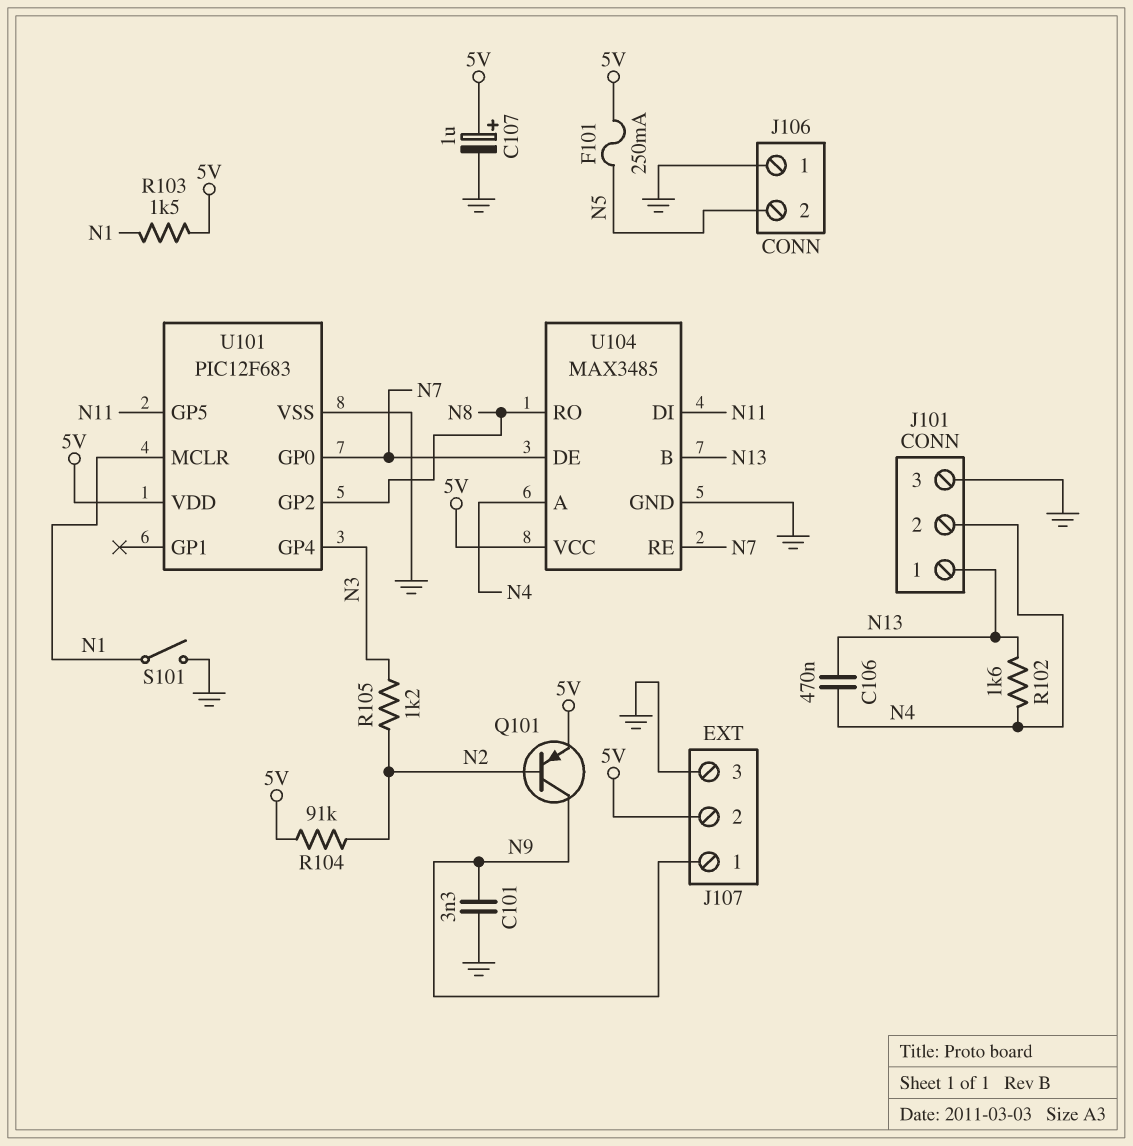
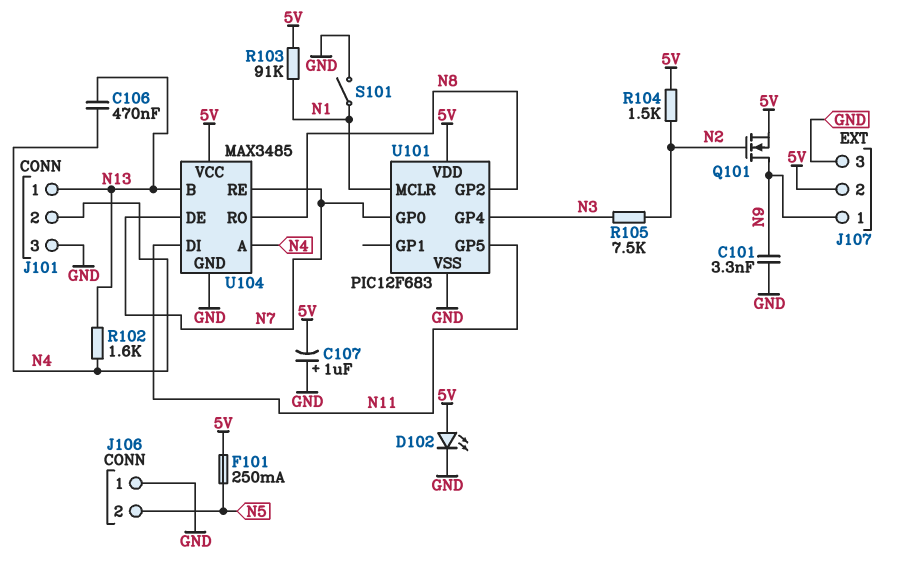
C107: 1uF (plus 5V, minus GND) -> 1uF (plus GND, minus 5V)
D102: none -> LED (A 5V, K GND)
Q101: PNP (B N2, C N9, E 5V) -> NMOS (G N2, D N9, S 5V)
R103: 1.5k (5V, N1) -> 91k (5V, N1)
R104: 91k (5V, N2) -> 1.5k (5V, N2)
R105: 1.2k (N2, N3) -> 7.5k (N2, N3)

